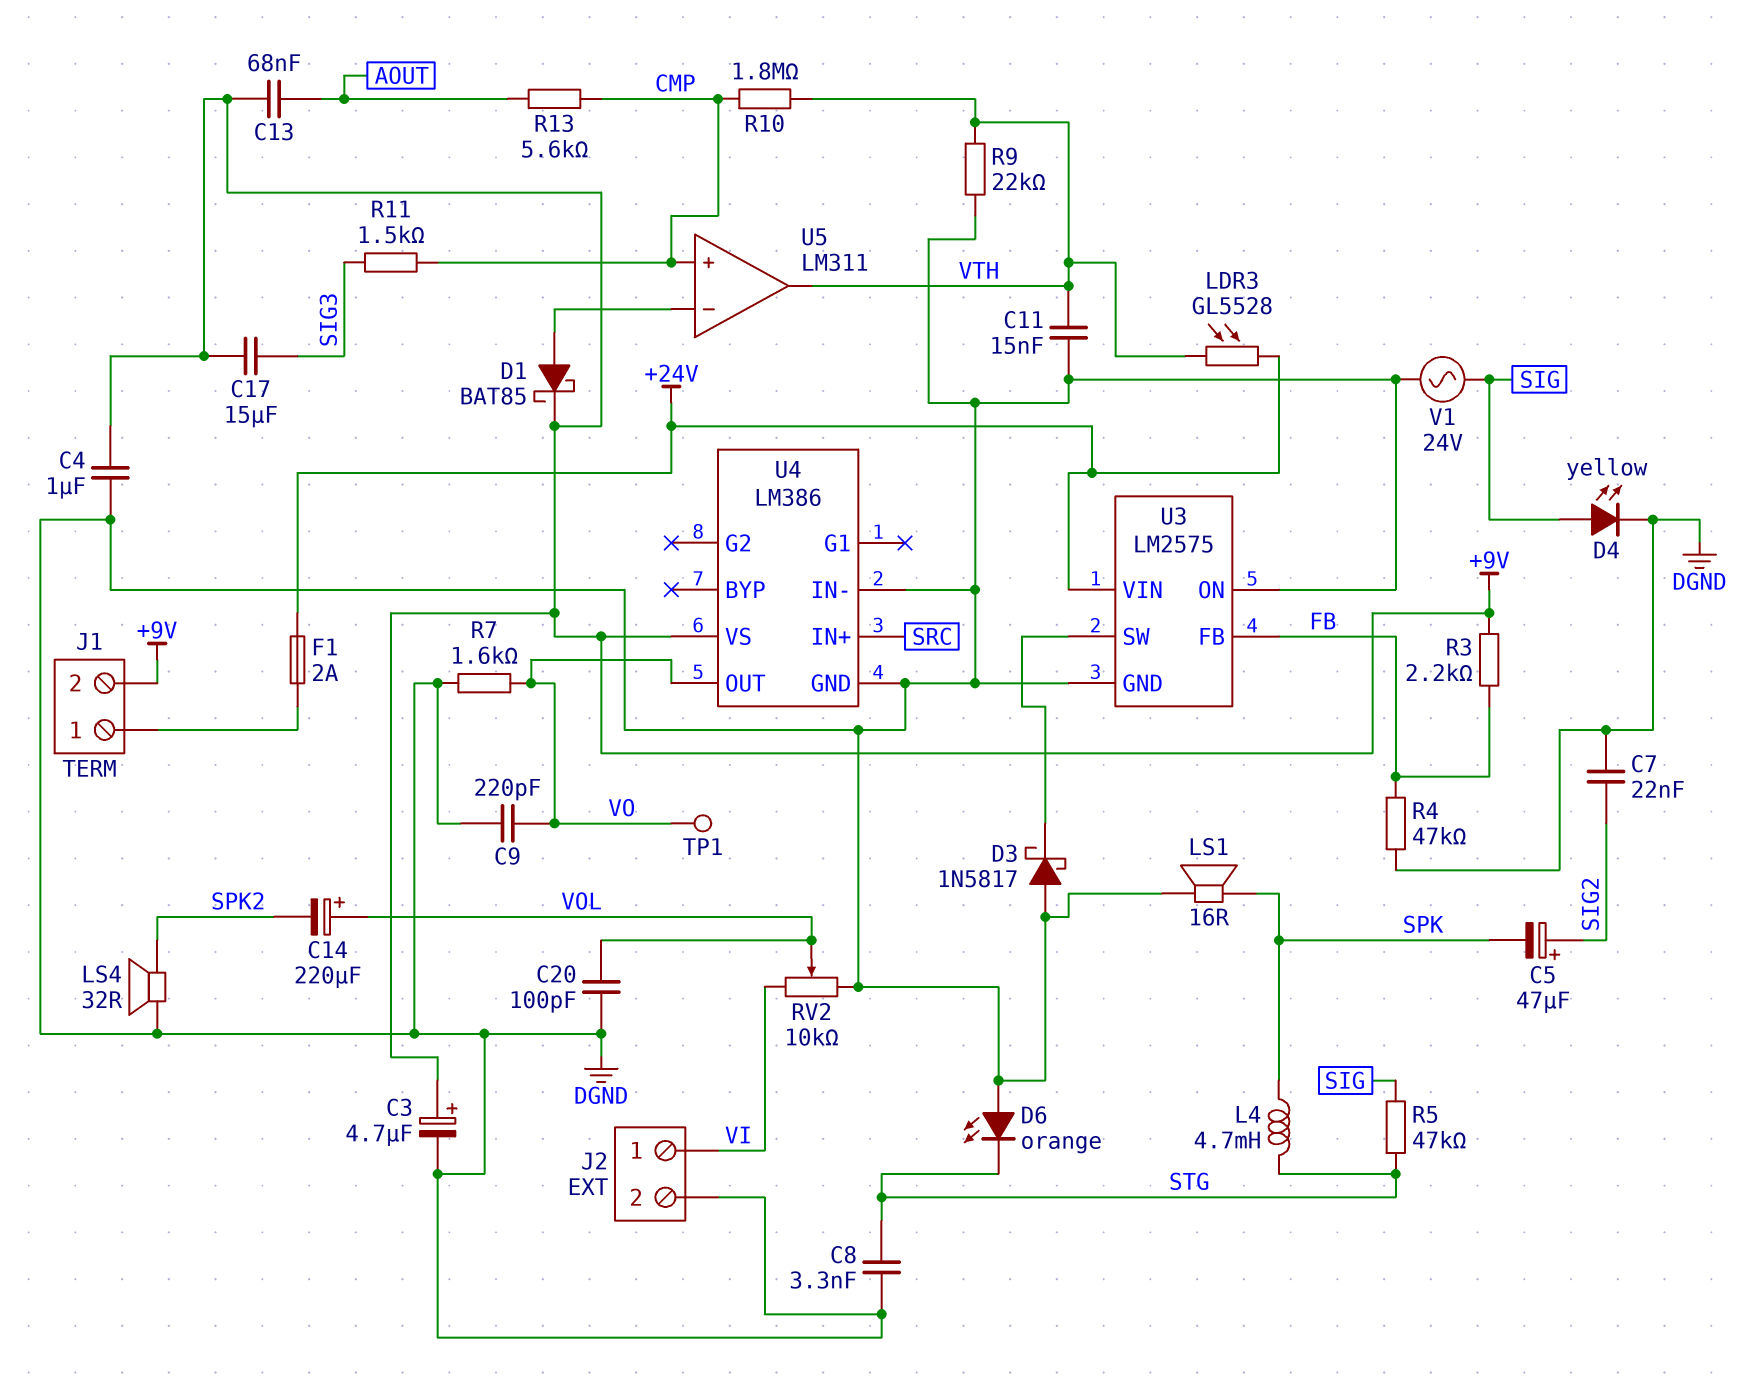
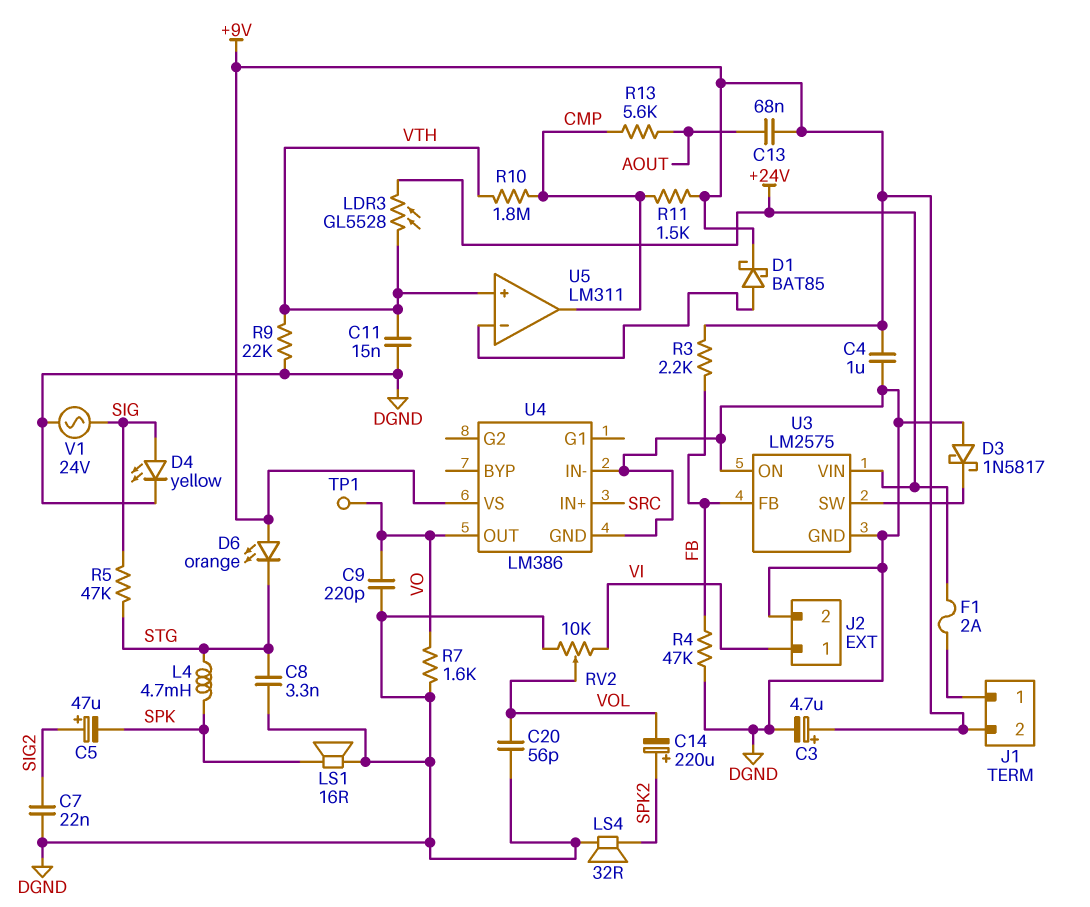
C14: 220uF (plus VOL, minus SPK2) -> 220uF (plus SPK2, minus VOL)
C17: 15uF (+9V, SIG3) -> none
C20: 100pF (DGND, VOL) -> 56pF (DGND, VOL)
D6: LED orange (A DGND, K STG) -> LED orange (A +9V, K STG)
R11: 1.5k (CMP, SIG3) -> 1.5k (+9V, CMP)
U5 pin in+: CMP -> VTH
U5 pin out: VTH -> CMP

